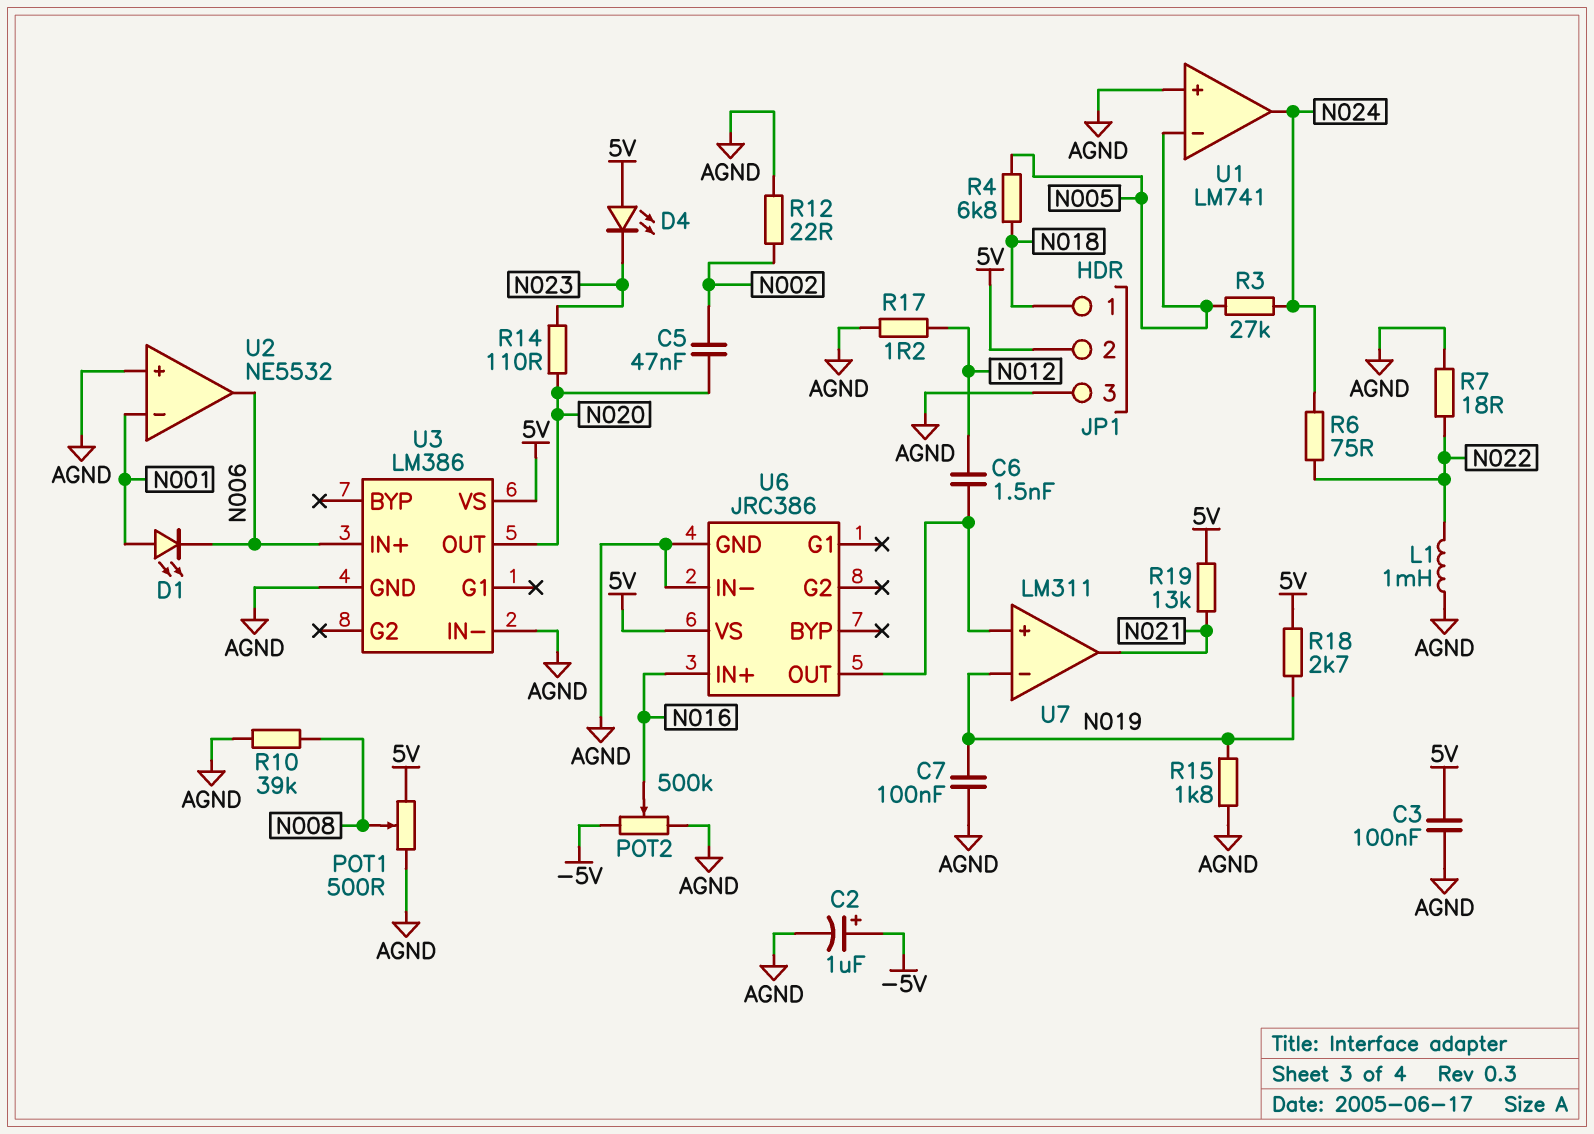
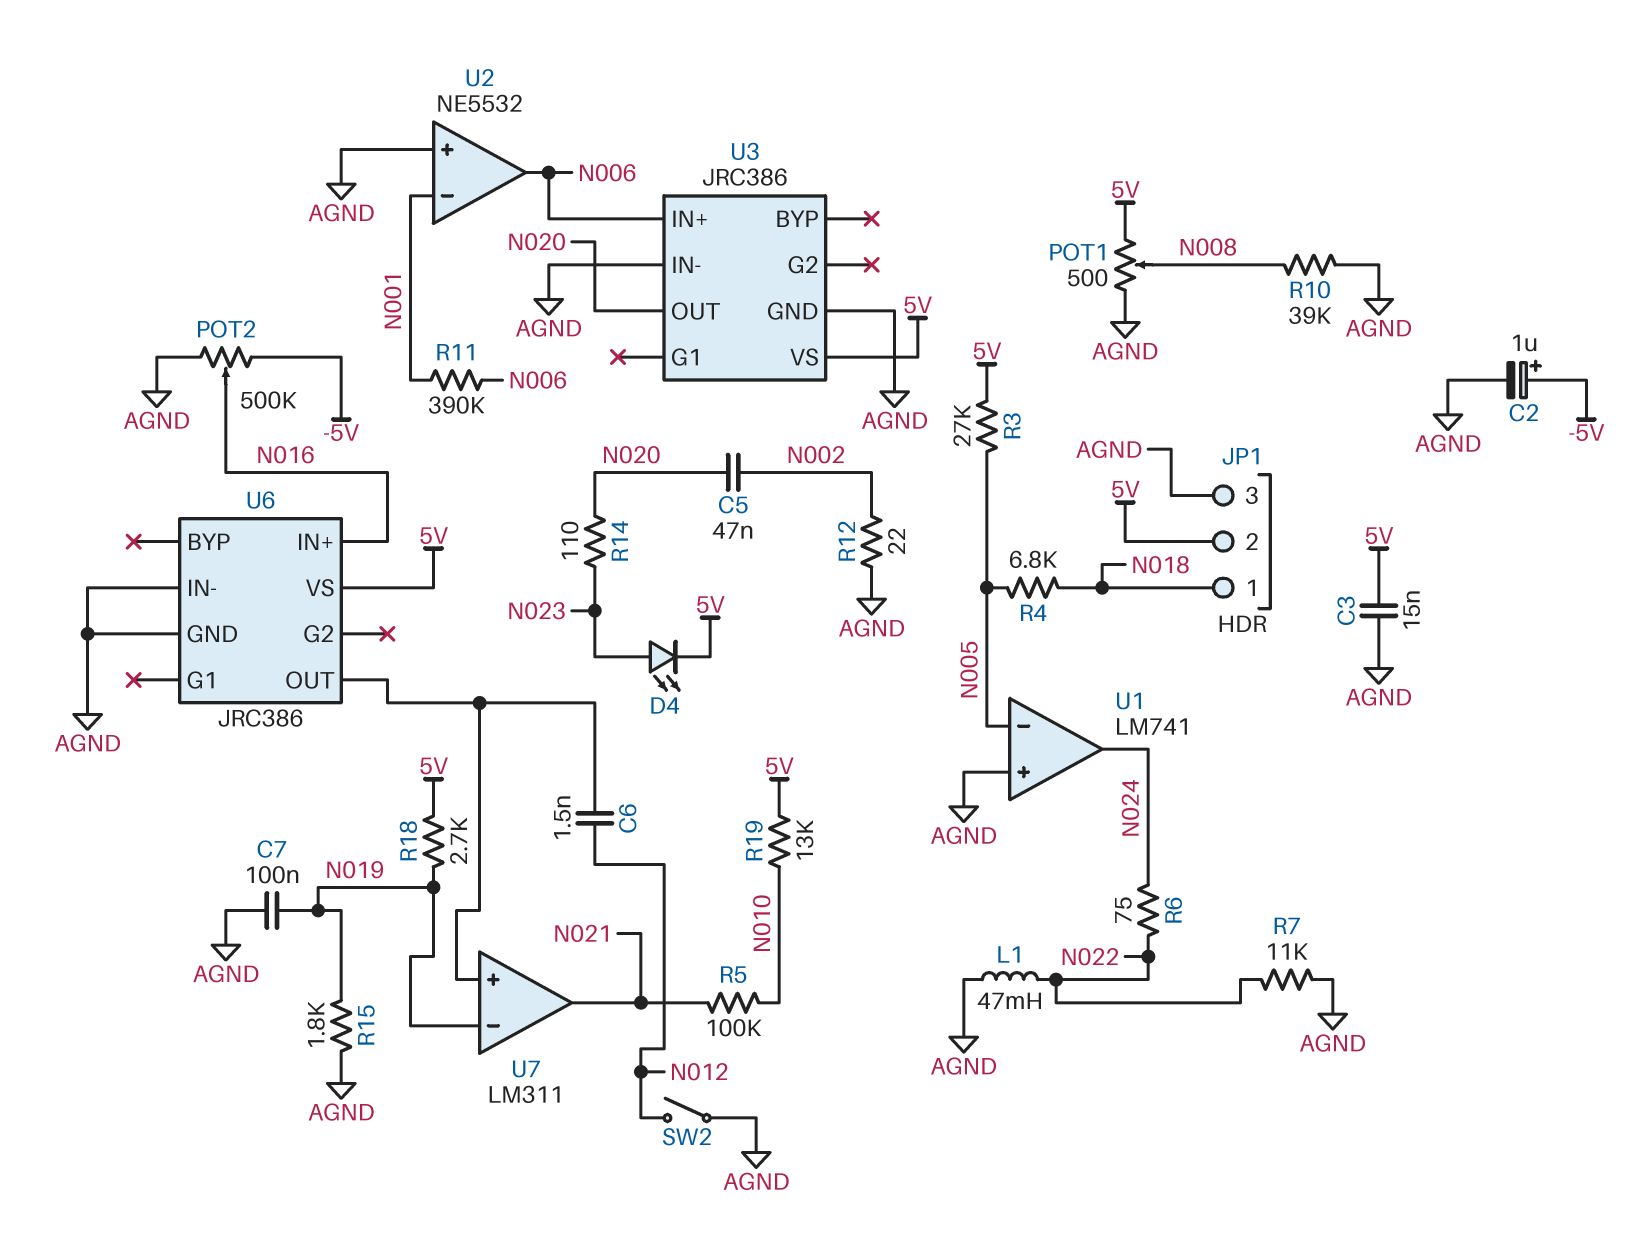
C3: 100nF (5V, AGND) -> 15nF (5V, AGND)
D1: LED (A N001, K N006) -> none
D4: LED (A 5V, K N023) -> LED (A N023, K 5V)
L1: 1mH (AGND, N022) -> 47mH (AGND, N022)
R3: 27k (N005, N024) -> 27k (5V, N005)
R5: none -> 100k (N010, N021)
R7: 18 (AGND, N022) -> 11k (AGND, N022)
R11: none -> 390k (N001, N006)
R17: 1.2 (AGND, N012) -> none
R19: 13k (5V, N021) -> 13k (5V, N010)
SW2: none -> switch (AGND, N012)
U3: LM386 -> JRC386

